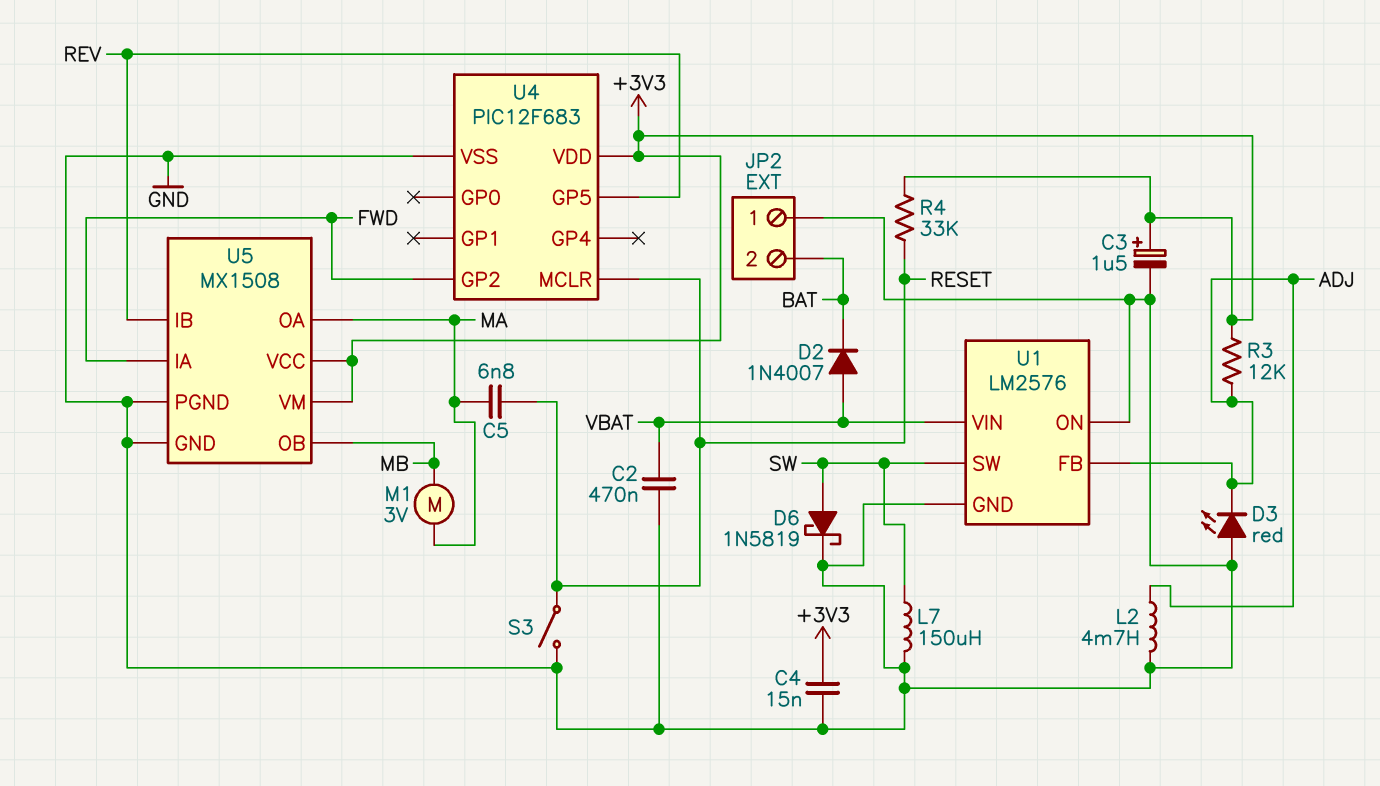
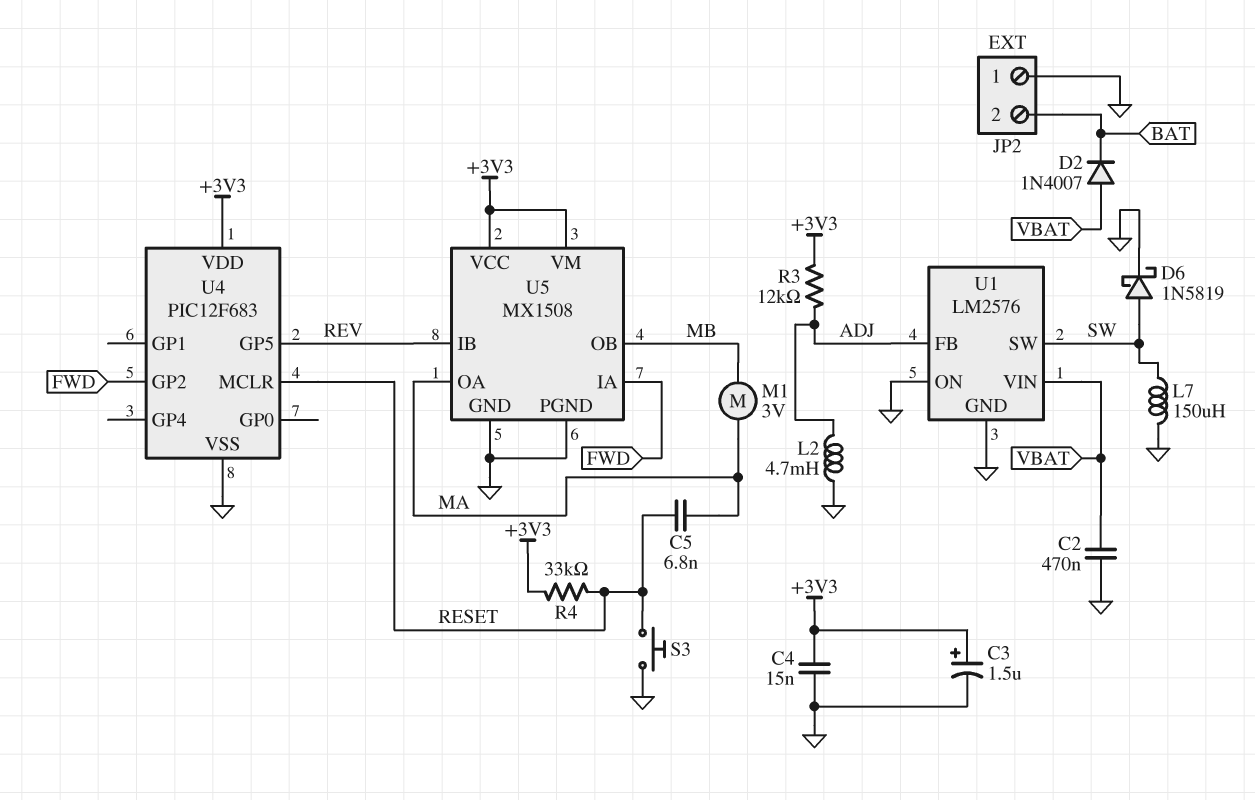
D3: LED red (A GND, K ADJ) -> none
S3: switch (GND, RESET) -> button (GND, RESET)

